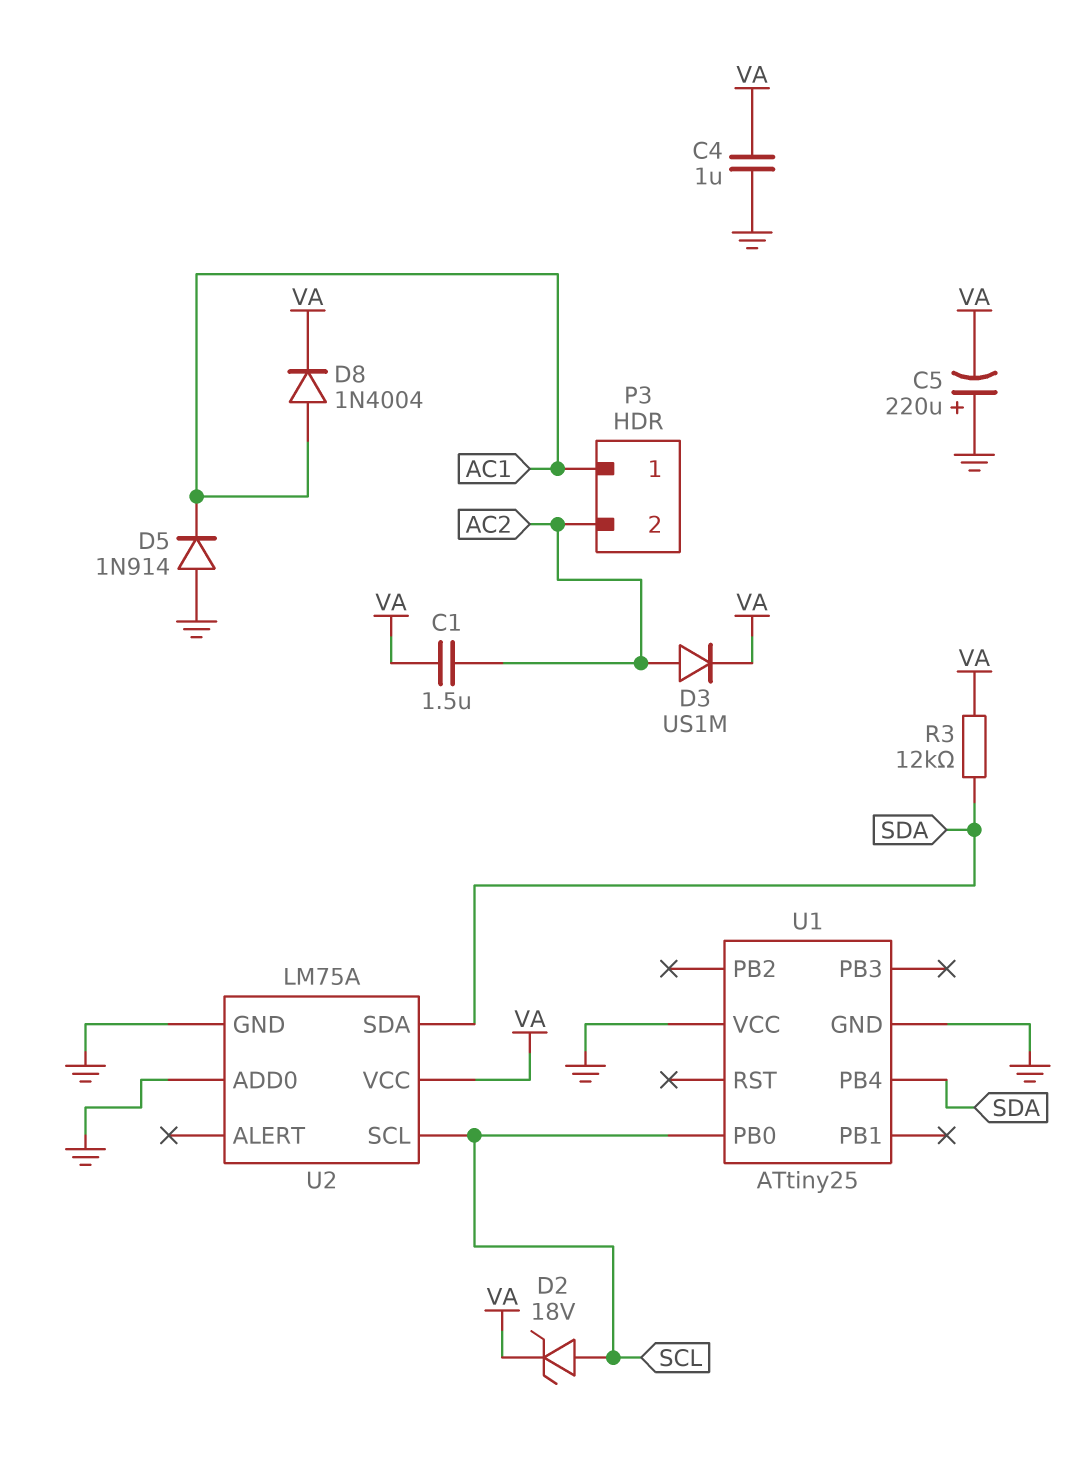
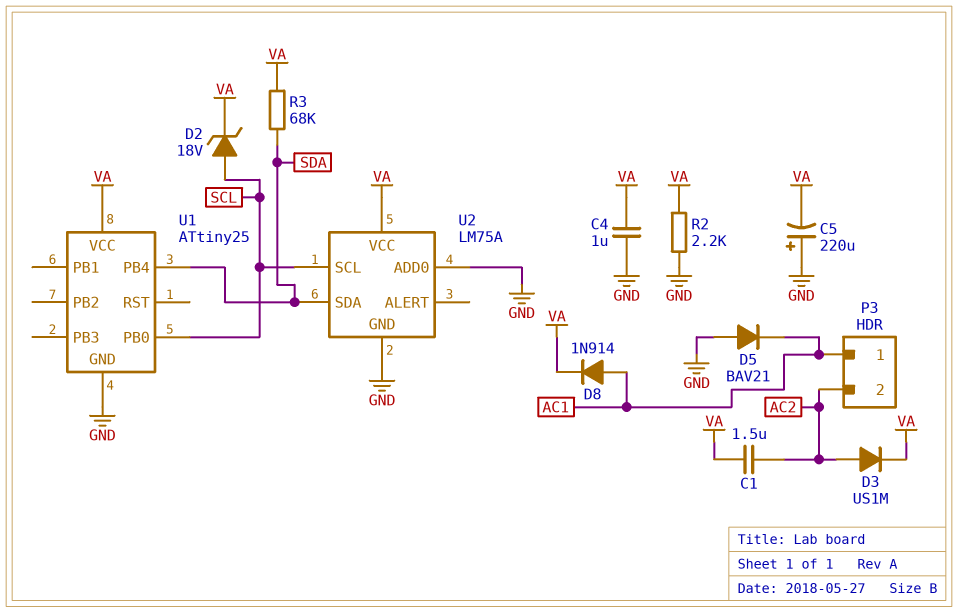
D5: diode 1N914 (A GND, K AC1) -> diode BAV21 (A GND, K AC1)
D8: diode 1N4004 (A AC1, K VA) -> diode 1N914 (A AC1, K VA)
R2: none -> 2.2k (GND, VA)
R3: 12k (SDA, VA) -> 68k (SDA, VA)
U1 pin VCC: GND -> VA

